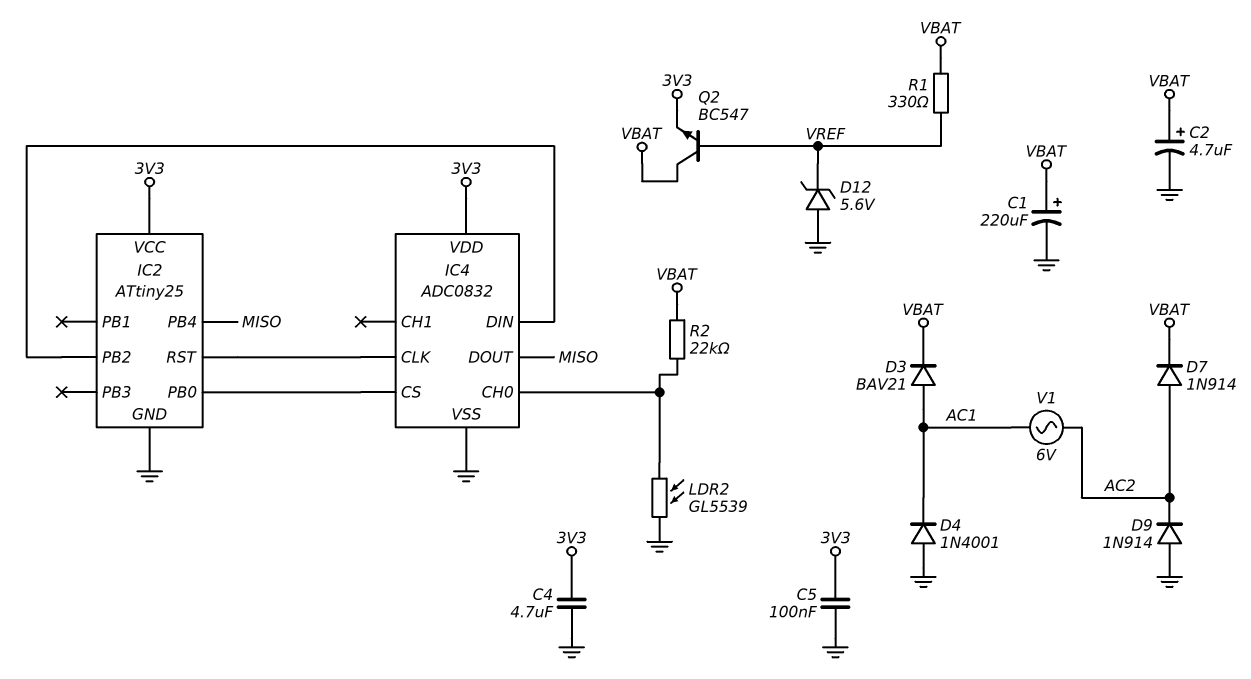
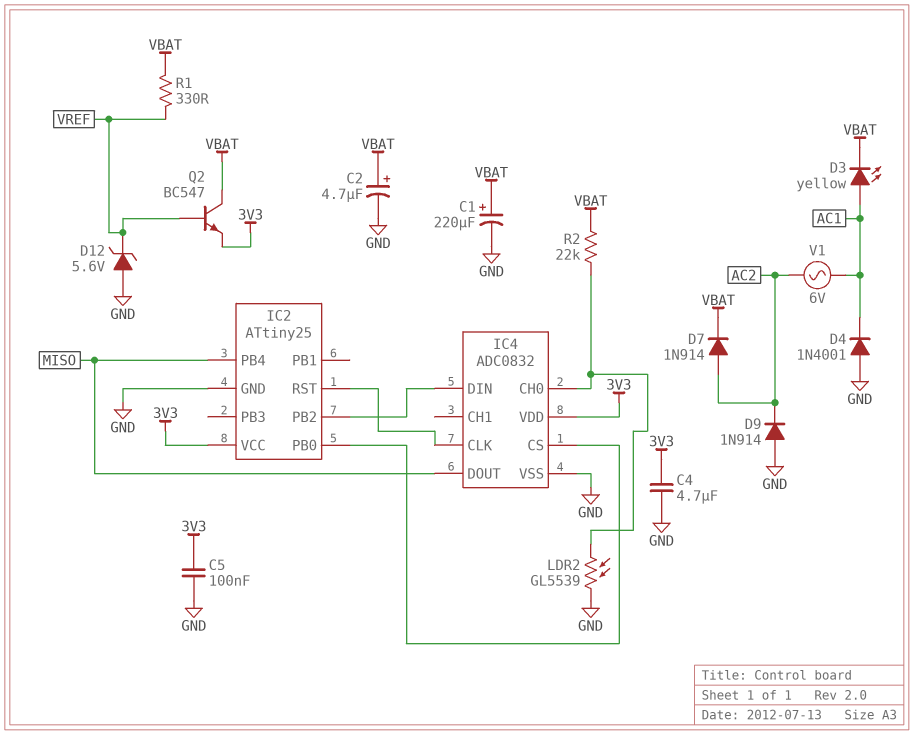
D3: diode BAV21 (A AC1, K VBAT) -> LED yellow (A AC1, K VBAT)

